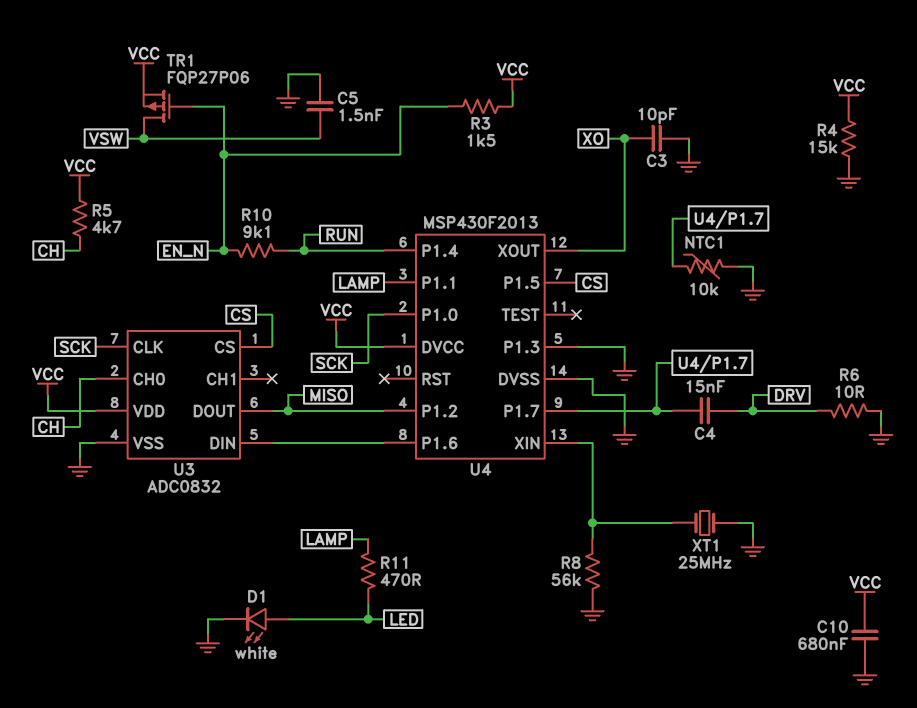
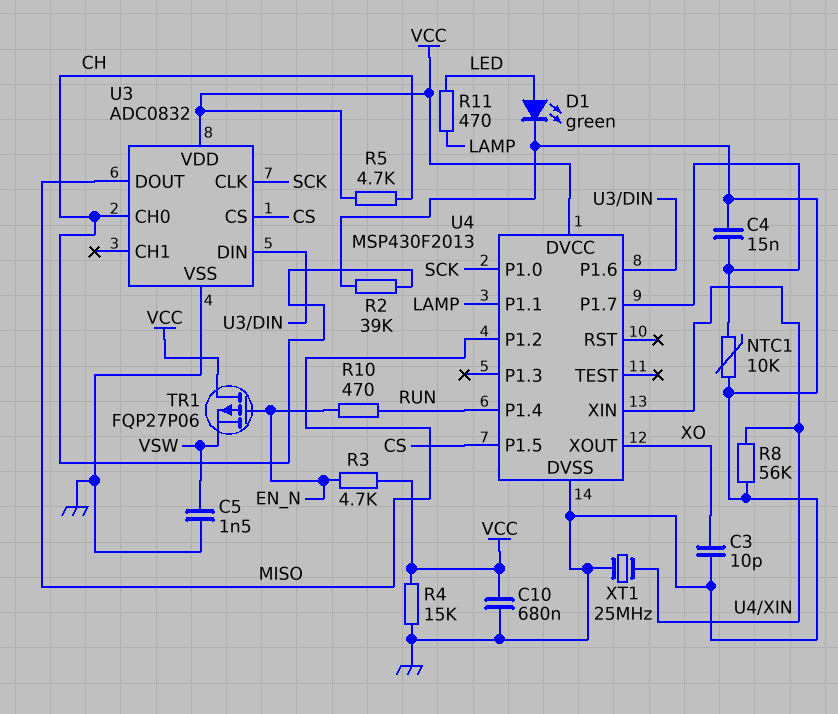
C4: 15nF (DRV, U4/P1.7) -> 15nF (GND, U4/P1.7)
D1: LED white (A LED, K GND) -> LED green (A LED, K GND)
R2: none -> 39k (CH, GND)
R3: 1.5k (EN_N, VCC) -> 4.7k (EN_N, VCC)
R6: 10 (DRV, GND) -> none
R10: 9.1k (EN_N, RUN) -> 470 (EN_N, RUN)
TR1: PMOS FQP27P06 (G EN_N, D VSW, S VCC) -> PMOS FQP27P06 (G EN_N, D VCC, S VSW)
U4 pin P1.3: GND -> none

